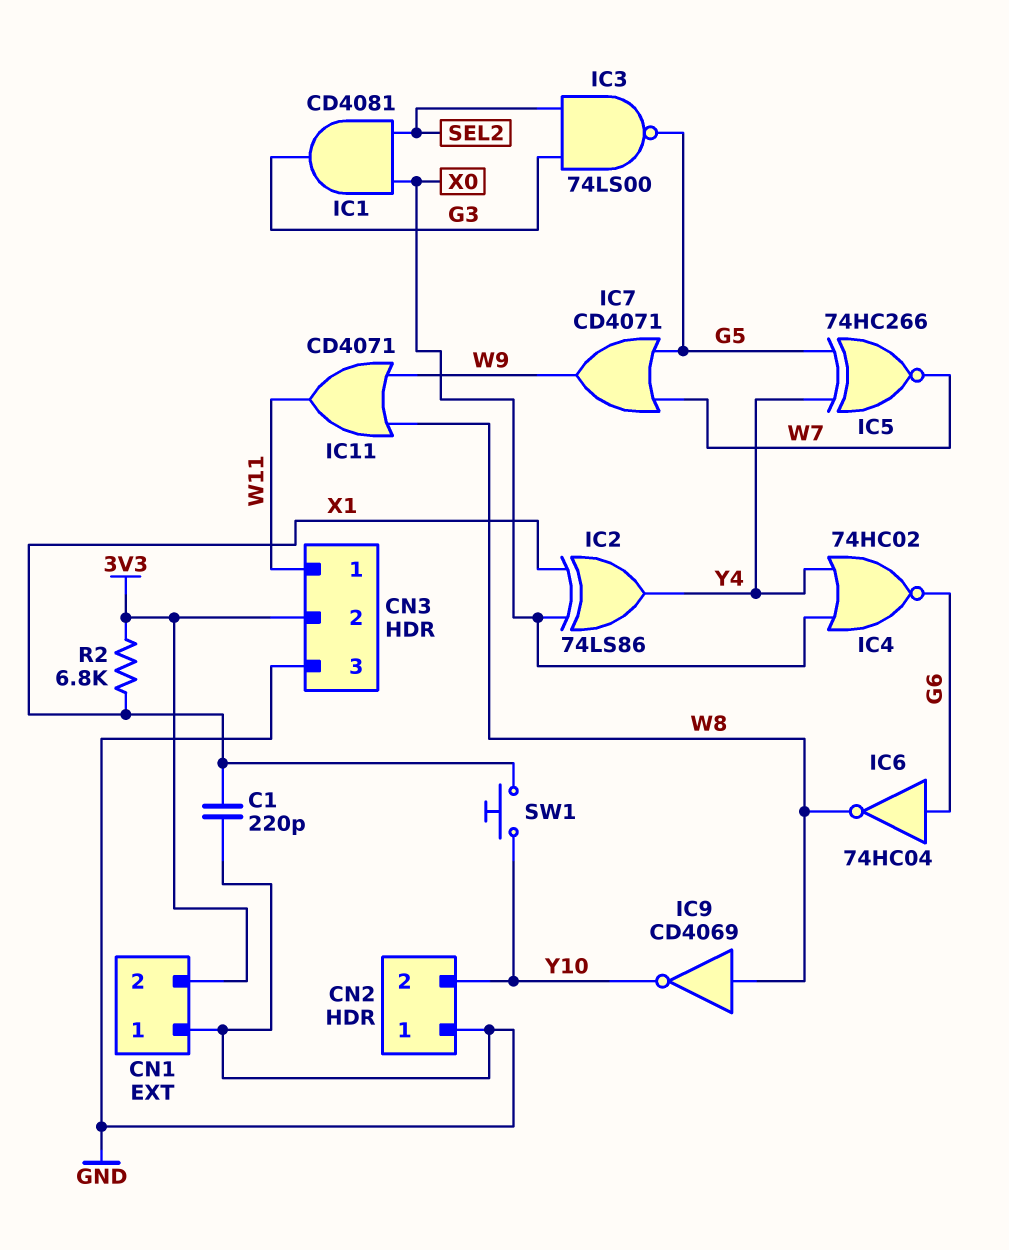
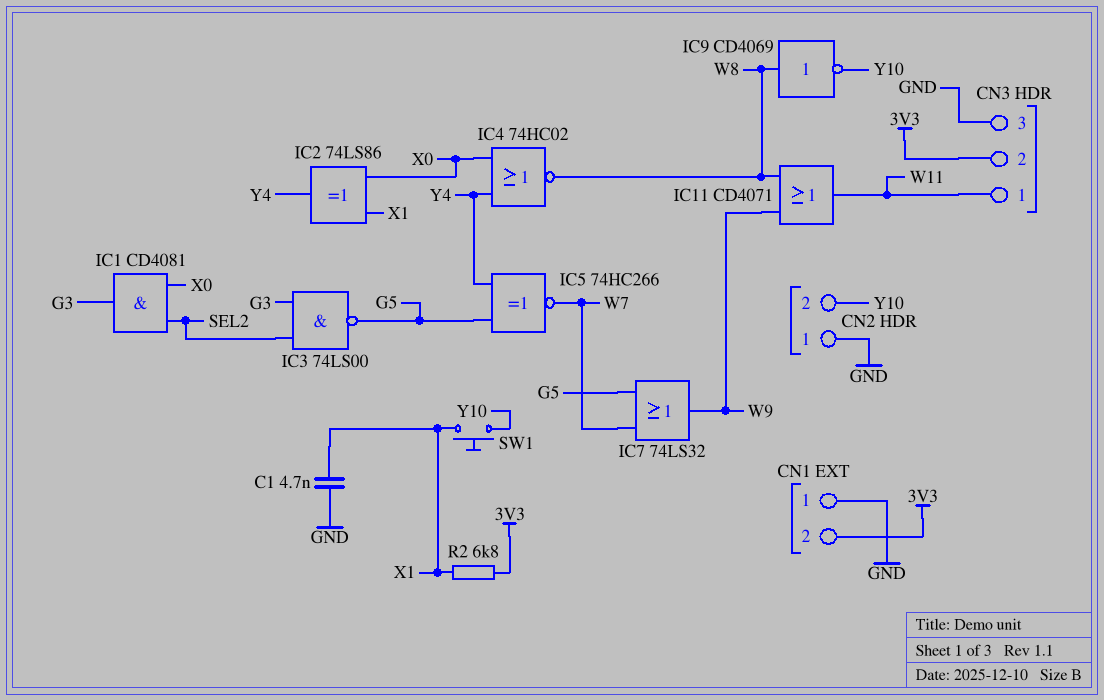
C1: 220pF (GND, X1) -> 4.7nF (GND, X1)
IC4: NOR 74HC02 (in X0, in Y4, out G6) -> NOR 74HC02 (in X0, in Y4, out W8)
IC6: NOT 74HC04 (in G6, out W8) -> none
IC7: OR CD4071 (in G5, in W7, out W9) -> OR 74LS32 (in G5, in W7, out W9)

